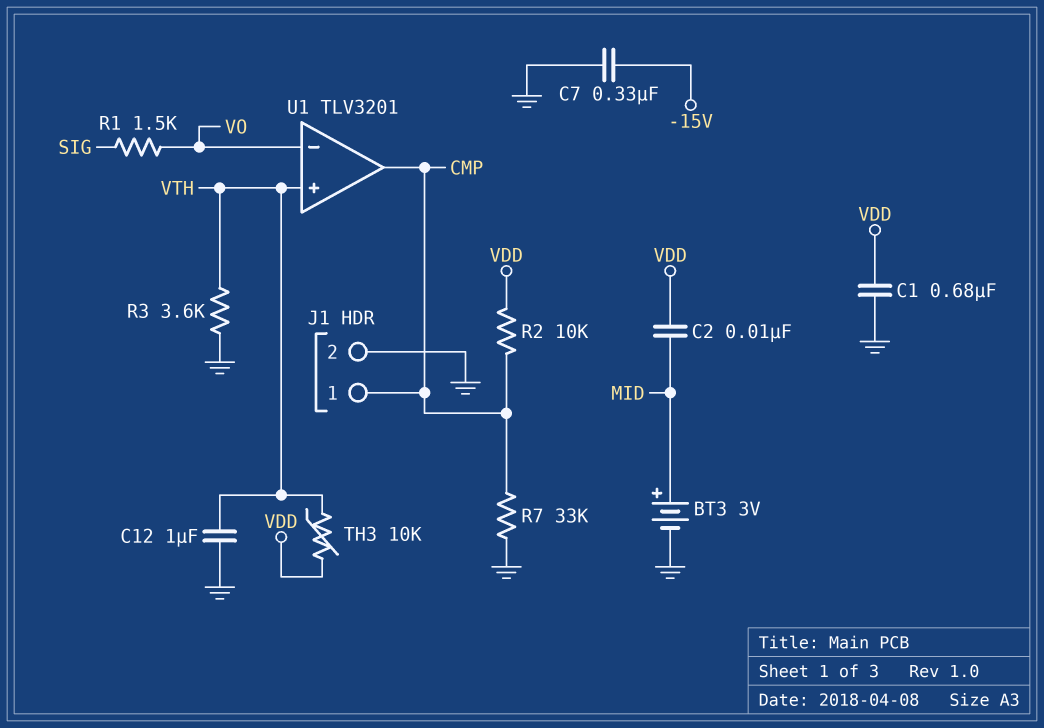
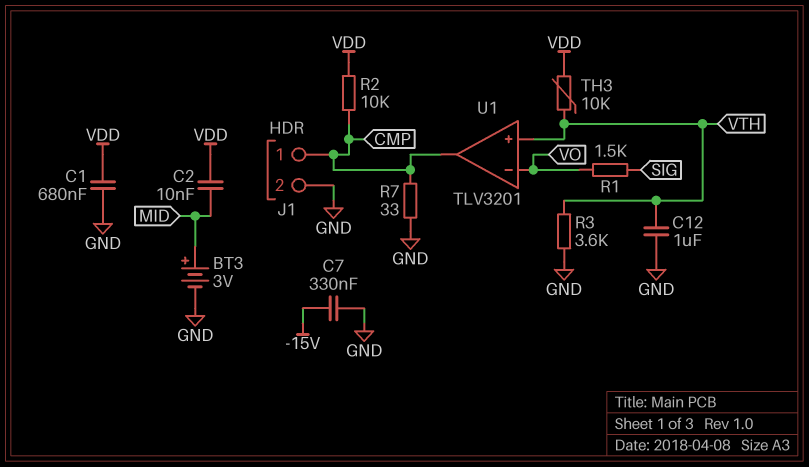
R7: 33k (CMP, GND) -> 33 (CMP, GND)

